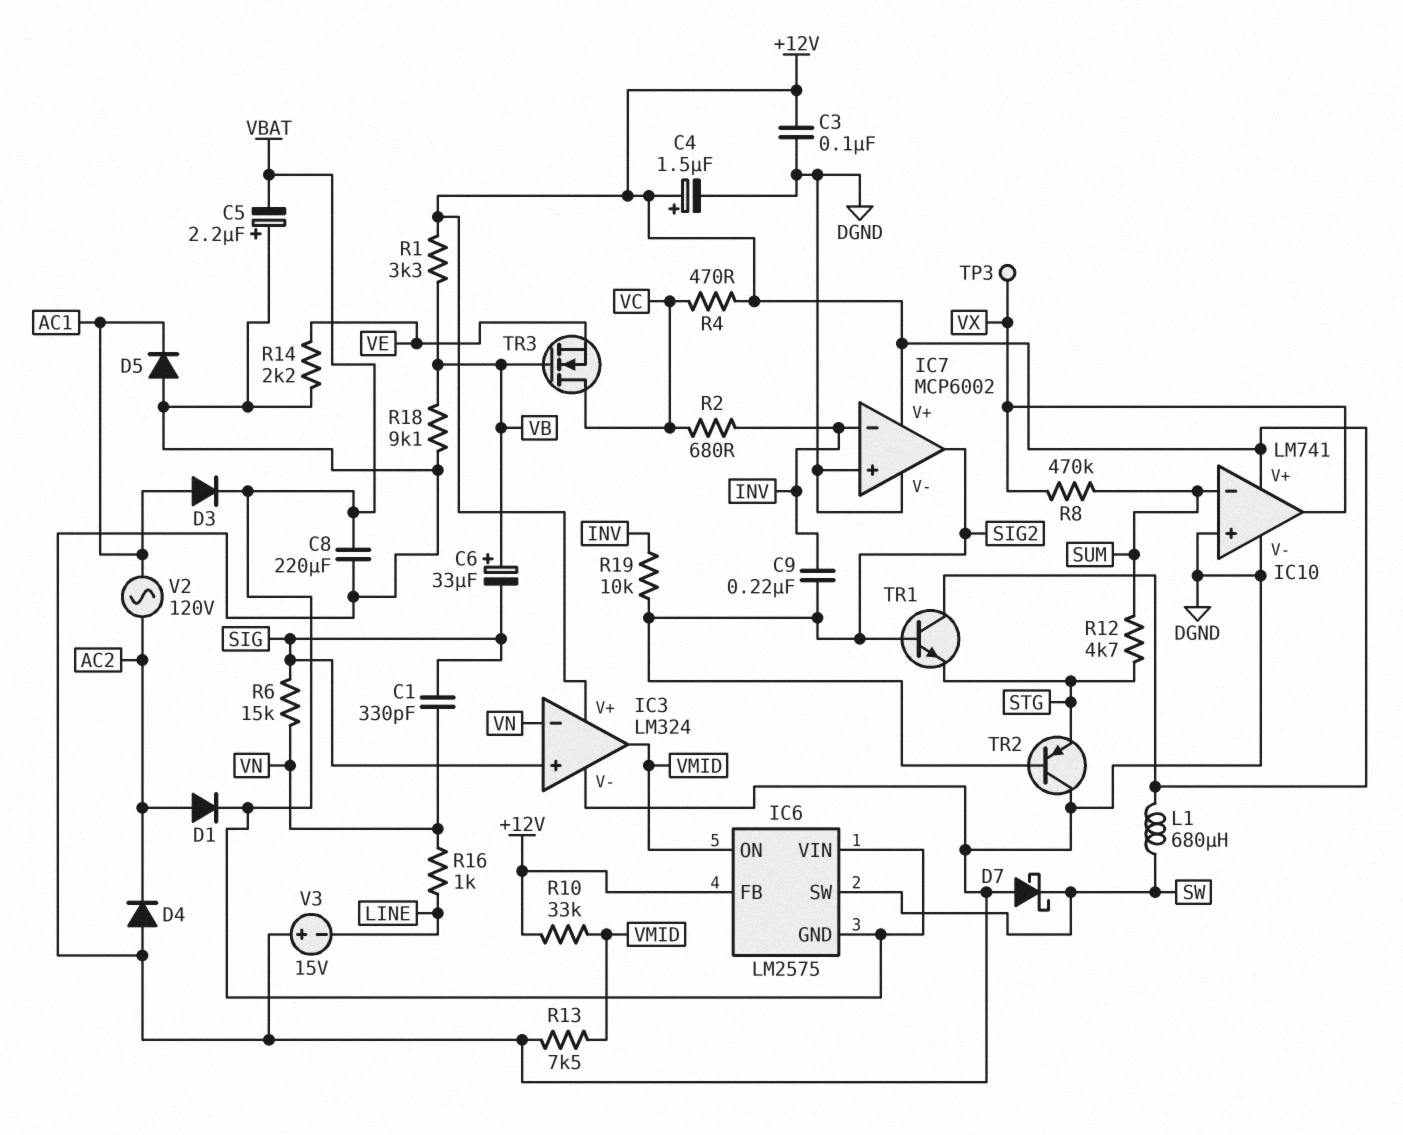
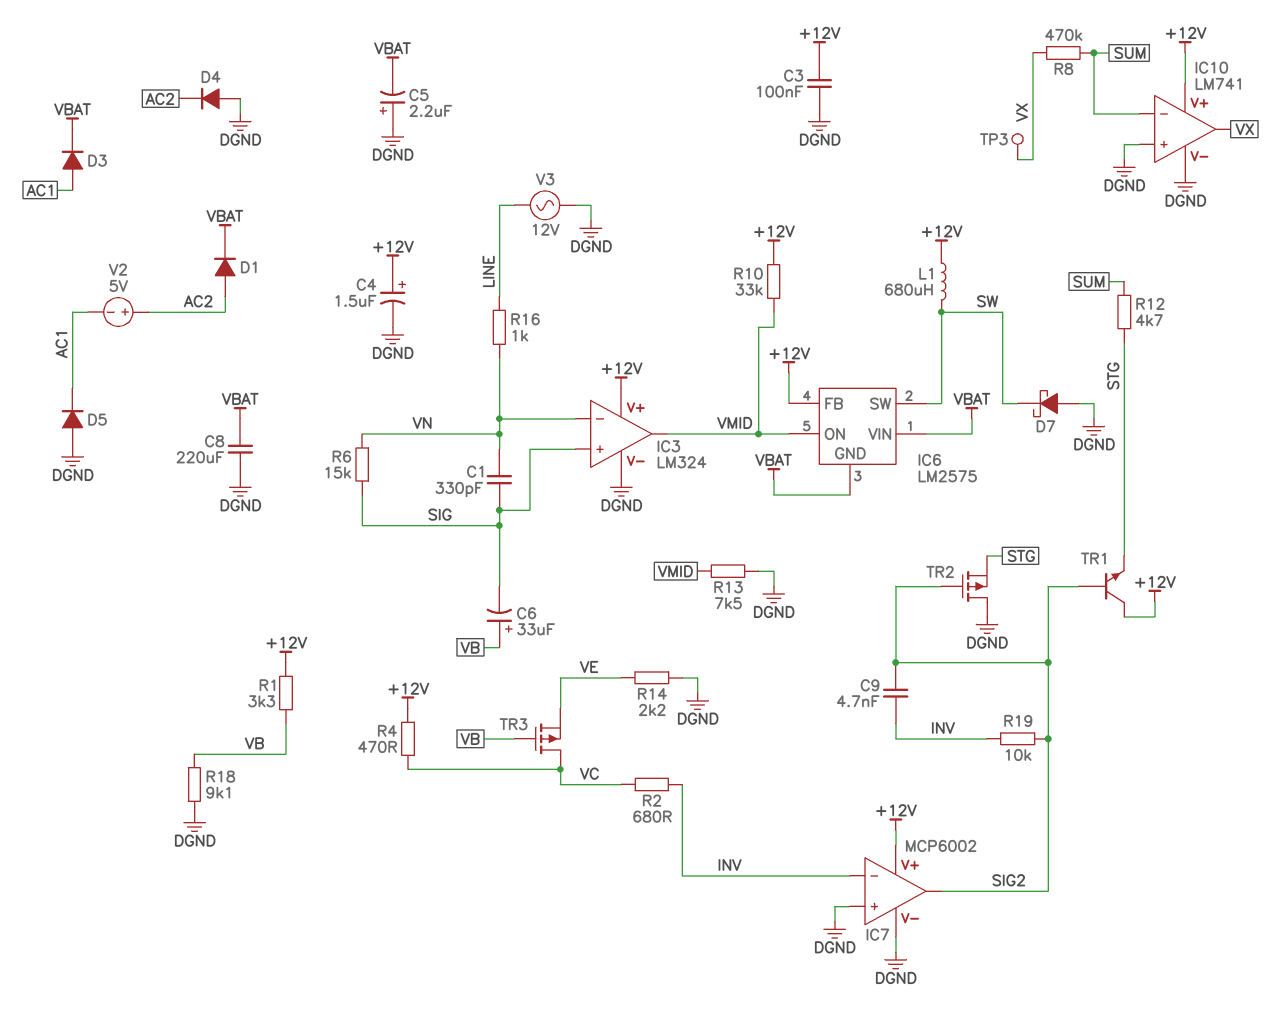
C9: 220nF (INV, SIG2) -> 4.7nF (INV, SIG2)
TR2: PNP (B SIG2, C DGND, E STG) -> PMOS (G SIG2, D DGND, S STG)
TR3: NMOS (G VB, D VC, S VE) -> PMOS (G VB, D VC, S VE)
V2: AC 120V (AC1, AC2) -> 5V (plus AC2, minus AC1)
V3: 15V (plus DGND, minus LINE) -> AC 12V (DGND, LINE)

